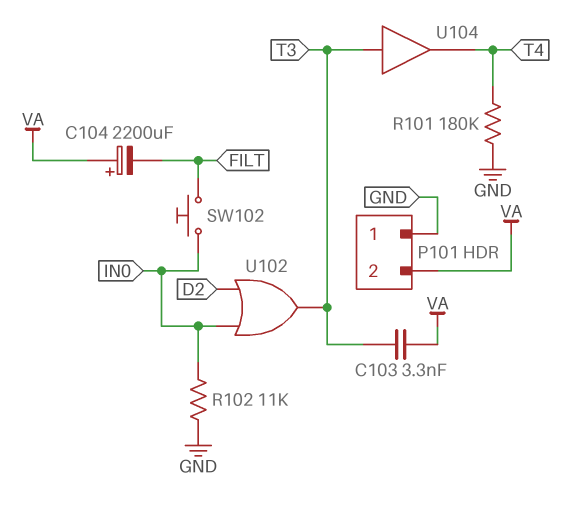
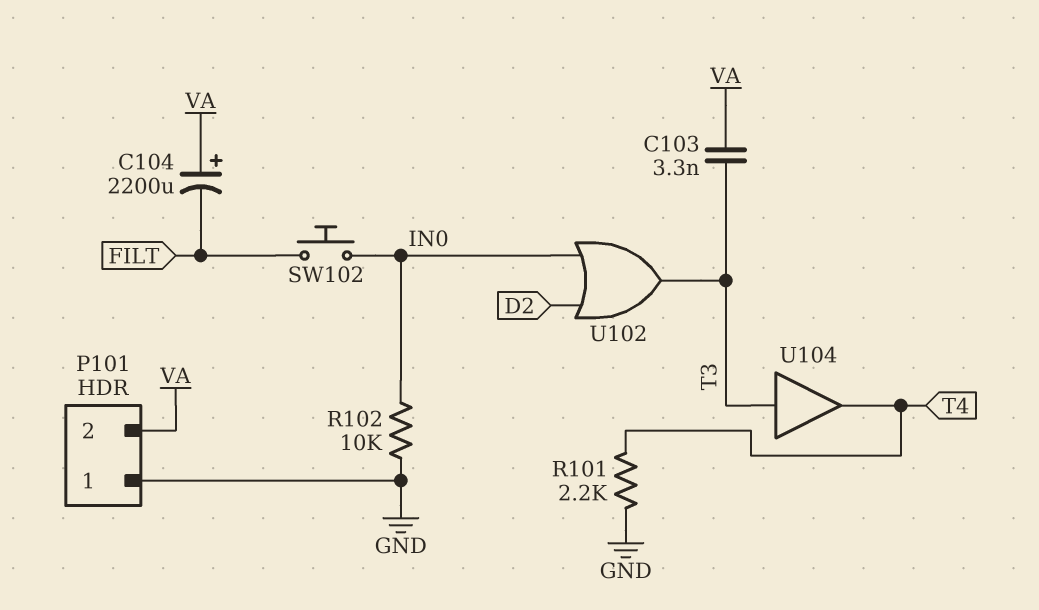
R101: 180k (GND, T4) -> 2.2k (GND, T4)
R102: 11k (GND, IN0) -> 10k (GND, IN0)

